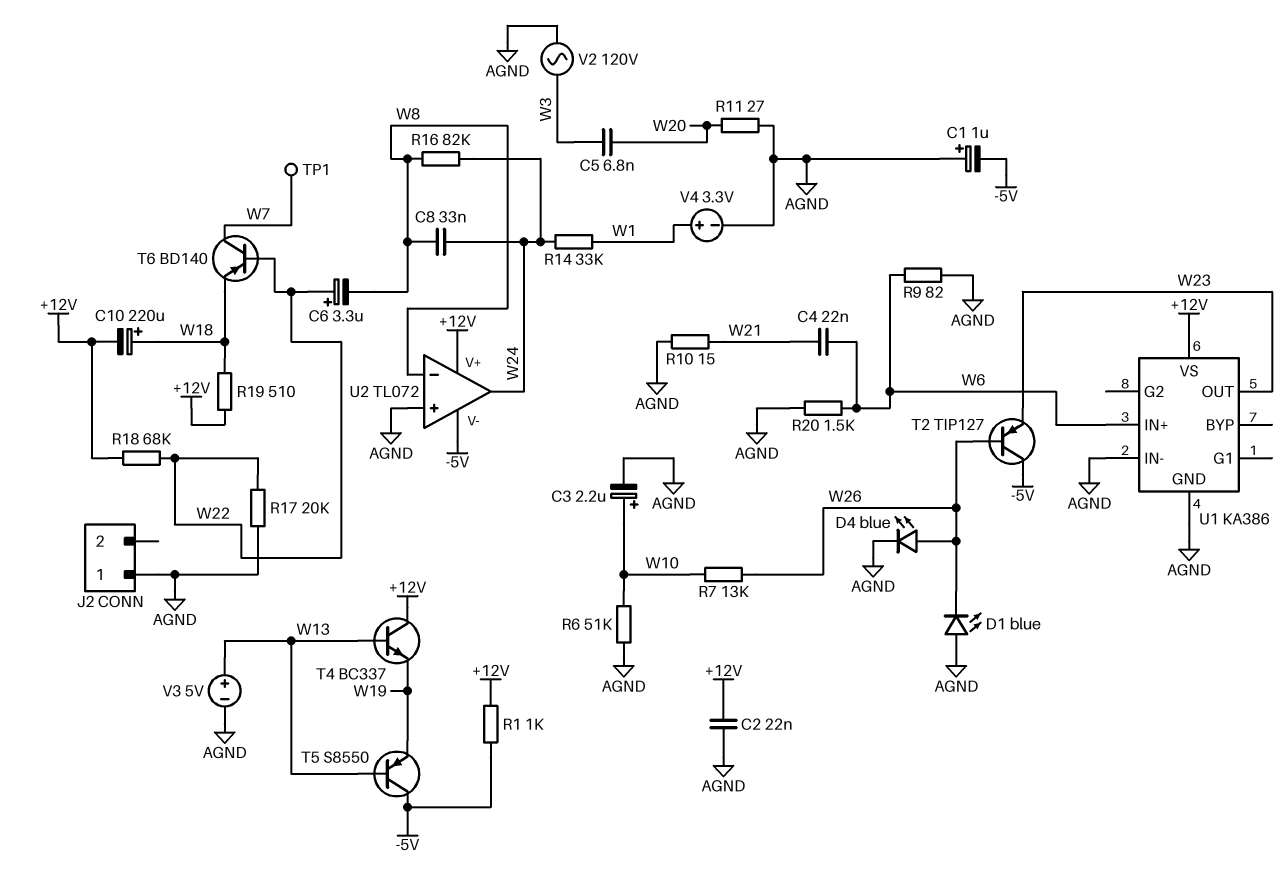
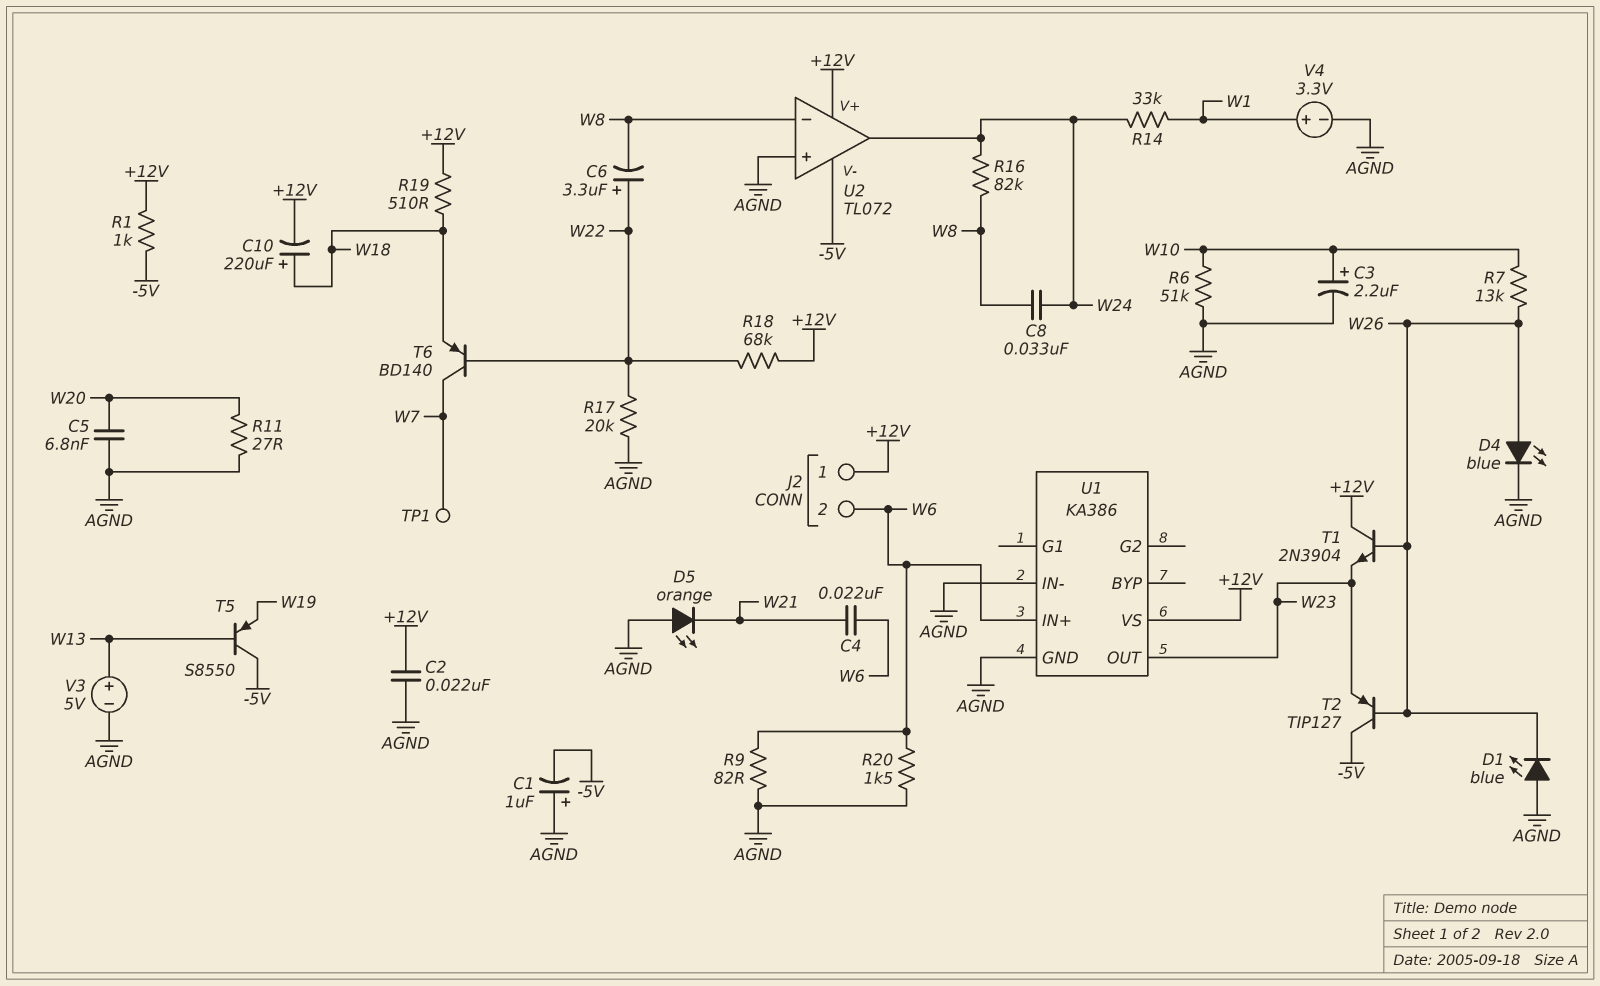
C5: 6.8nF (W3, W20) -> 6.8nF (AGND, W20)
D5: none -> LED orange (A AGND, K W21)
J2 pin 1: AGND -> +12V
J2 pin 2: none -> W6
R10: 15 (AGND, W21) -> none
T1: none -> NPN 2N3904 (B W26, C +12V, E W23)
T4: NPN BC337 (B W13, C +12V, E W19) -> none
V2: AC 120V (AGND, W3) -> none

